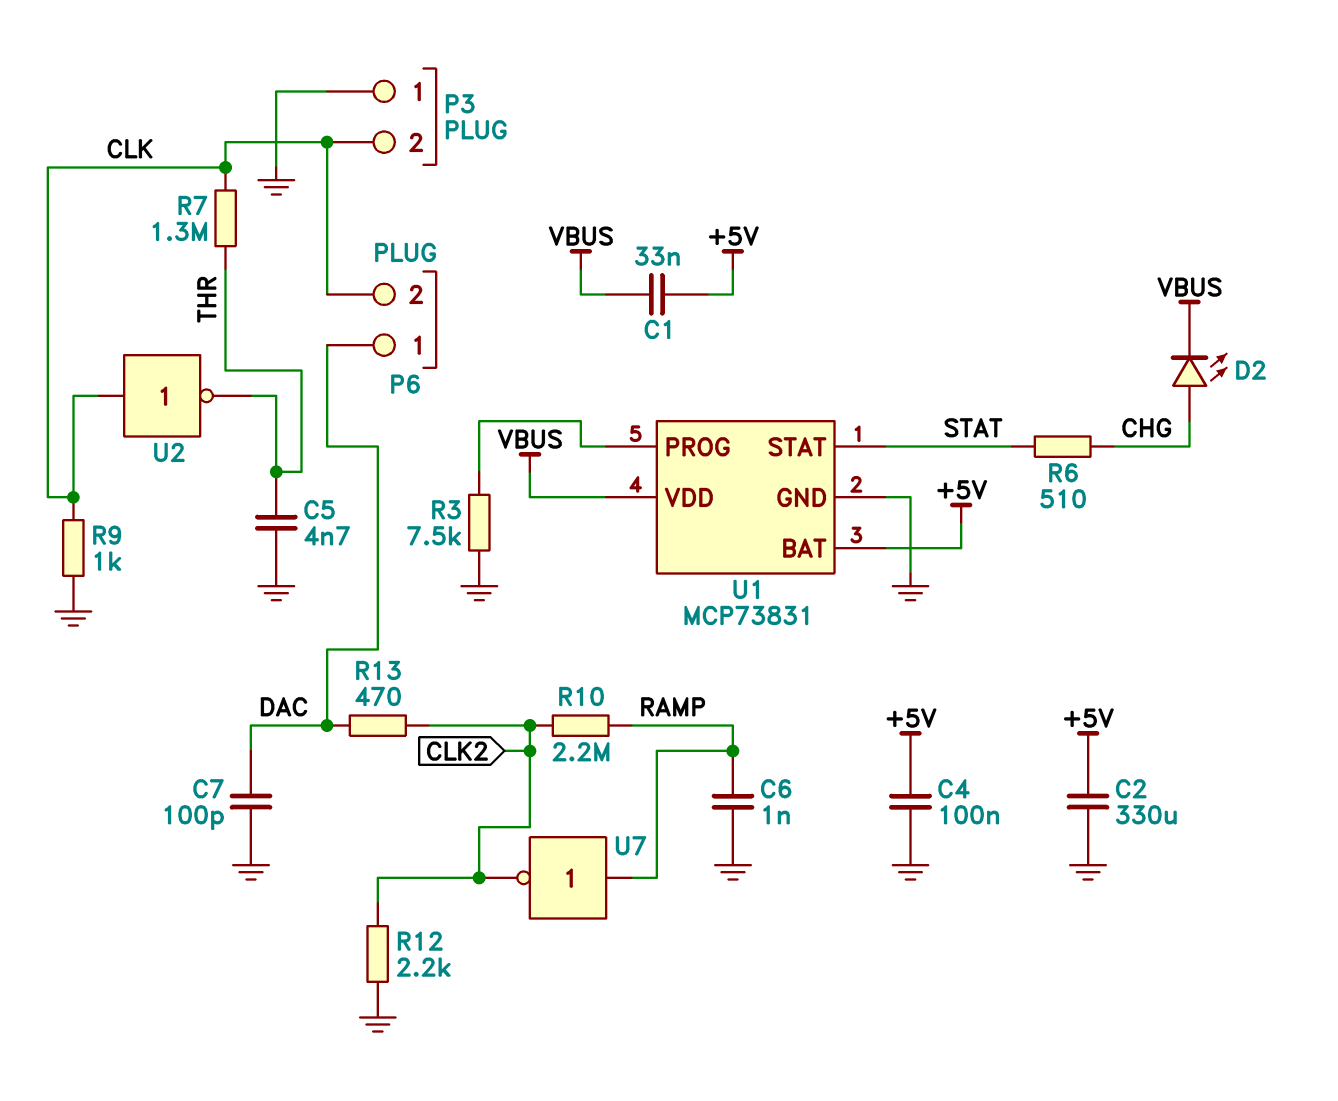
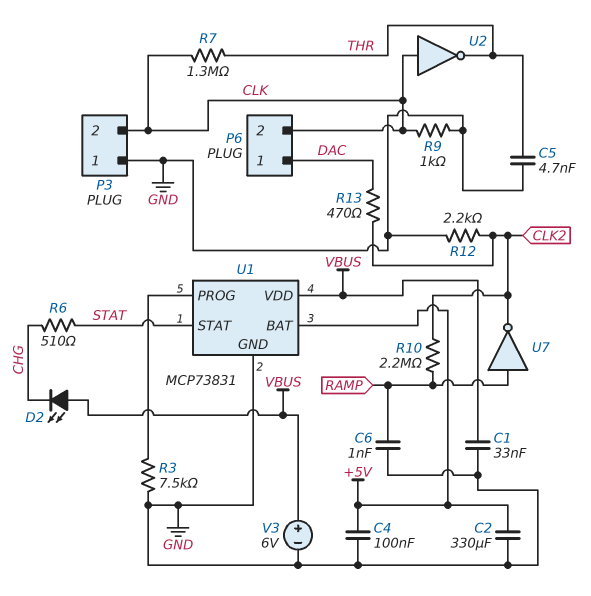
C1: 33nF (+5V, VBUS) -> 33nF (GND, VBUS)
C7: 100pF (DAC, GND) -> none
D2: LED (A CHG, K VBUS) -> LED (A VBUS, K CHG)
V3: none -> 6V (plus VBUS, minus GND)

